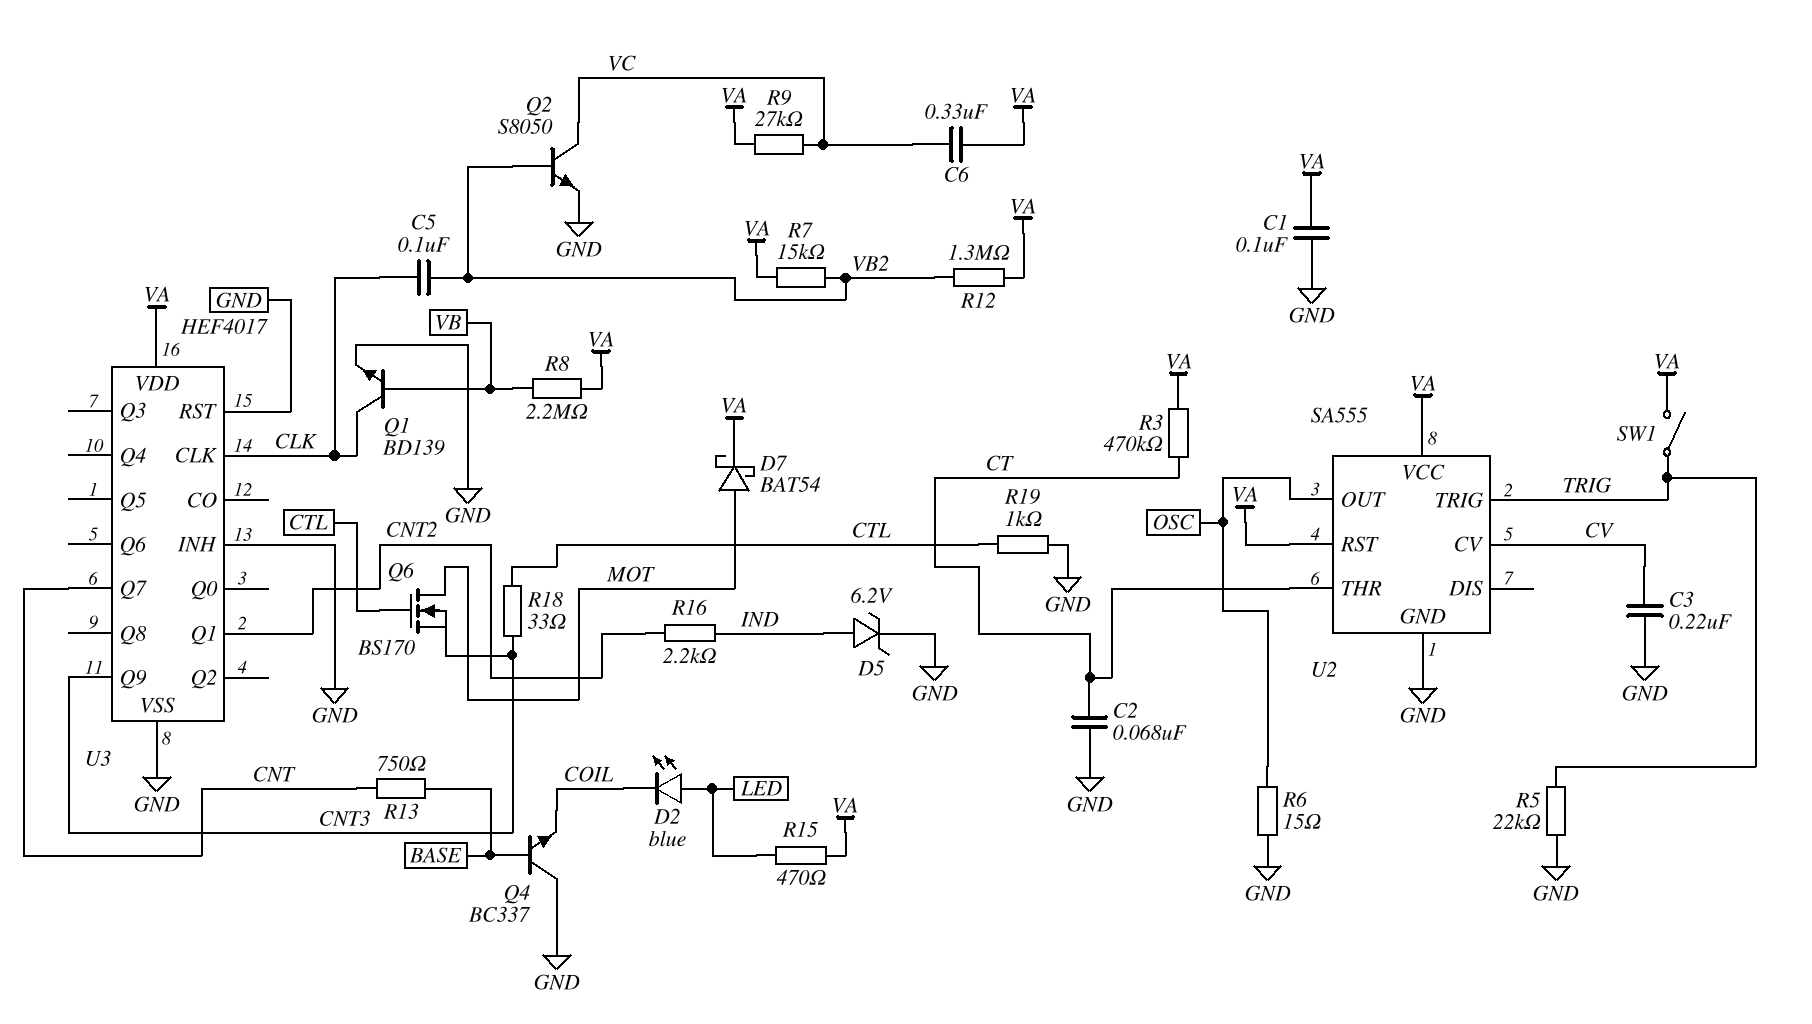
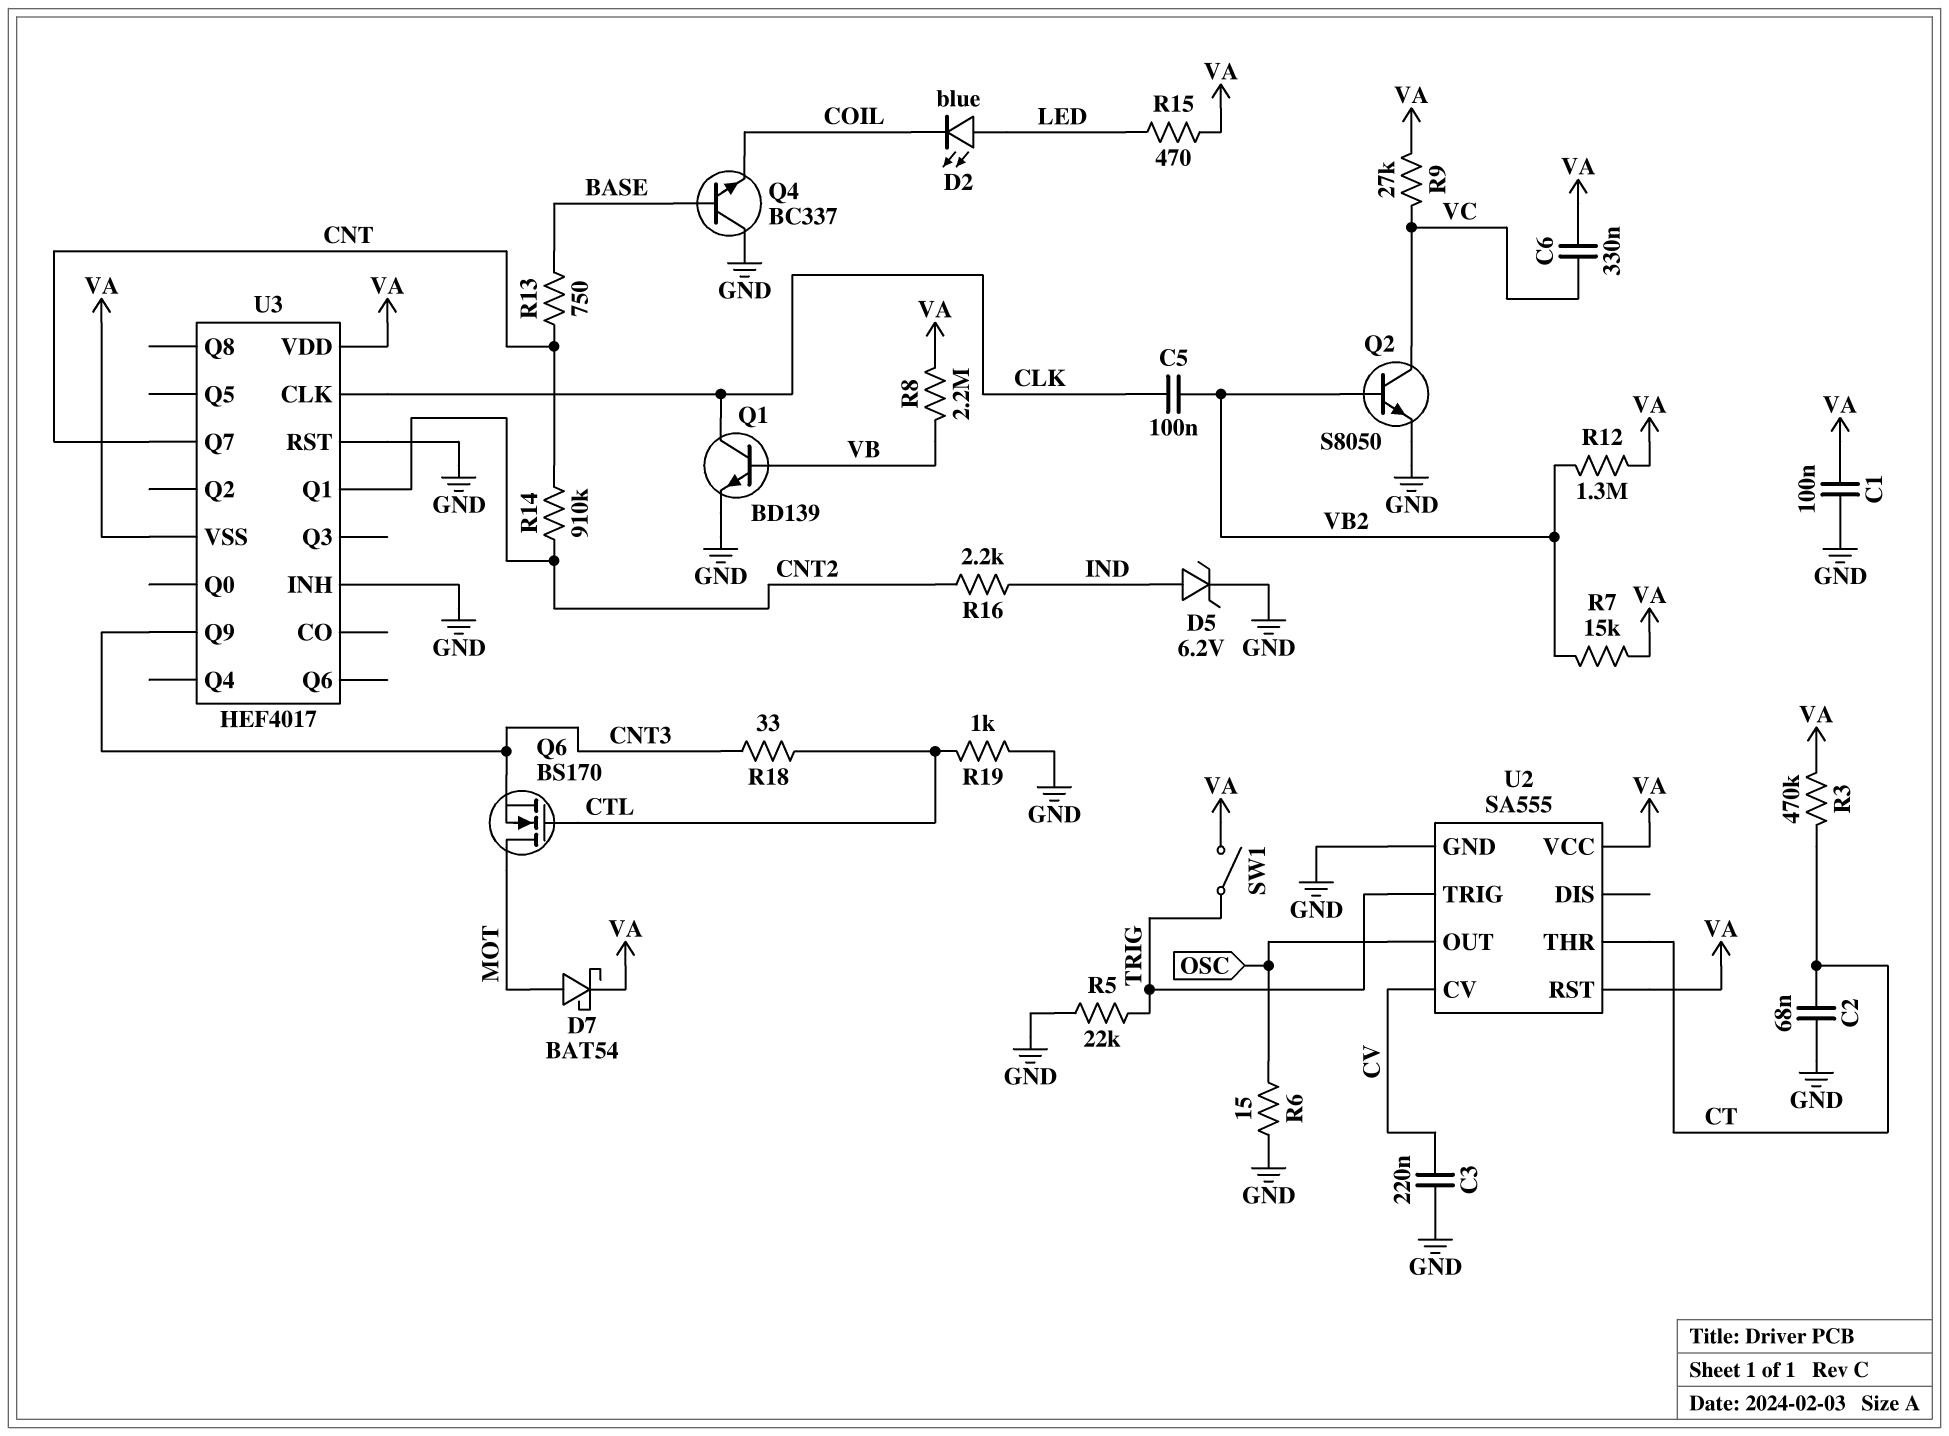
R14: none -> 910k (CNT, CNT2)
U3 pin VSS: GND -> VA

